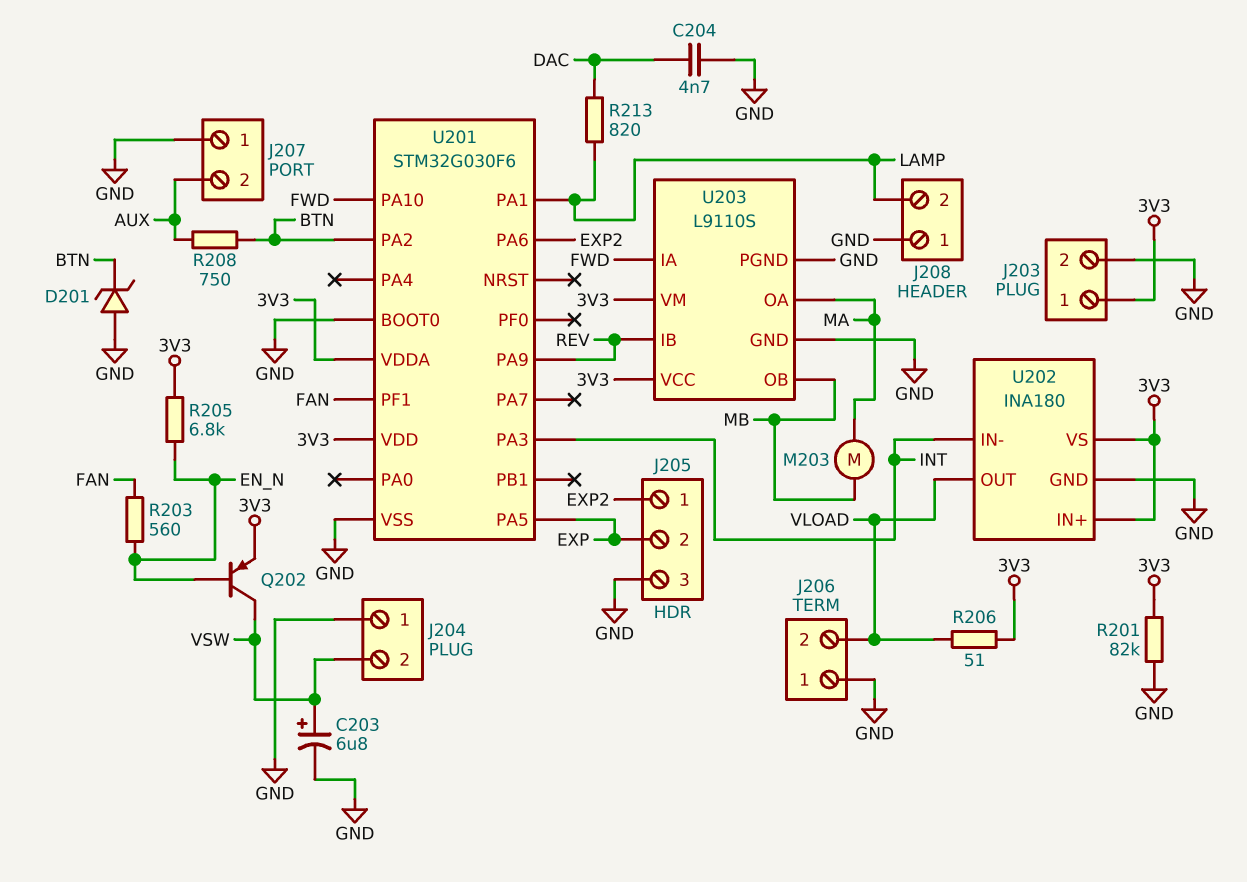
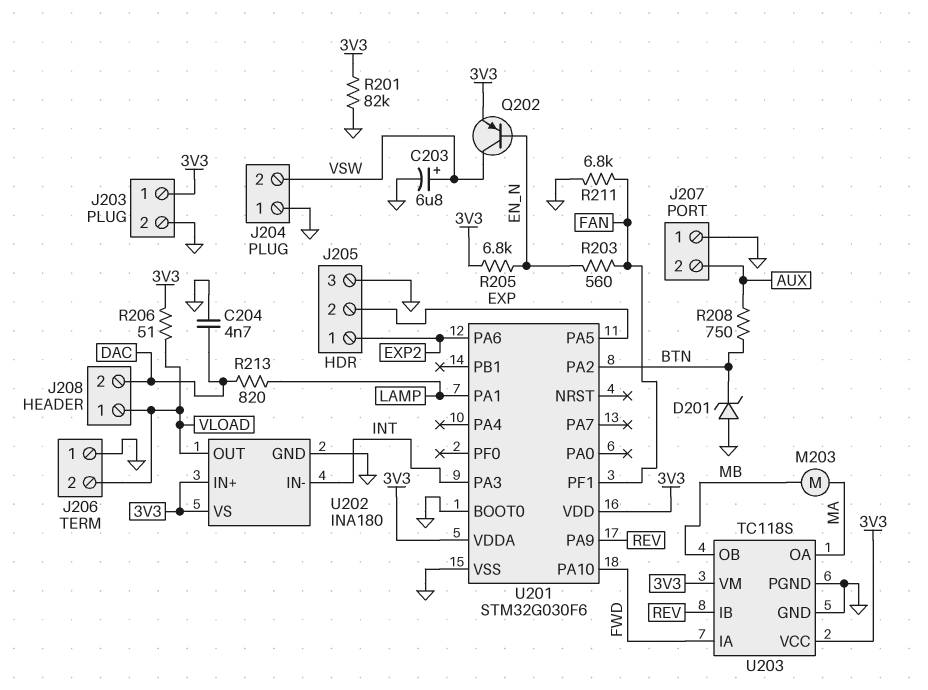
J208 pin 1: GND -> VLOAD
J208 pin 2: LAMP -> DAC
R211: none -> 6.8k (FAN, GND)
U203: L9110S -> TC118S

